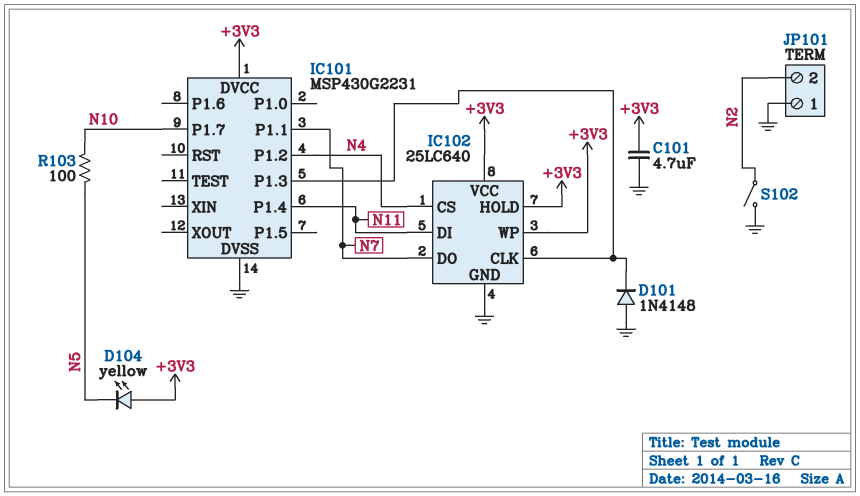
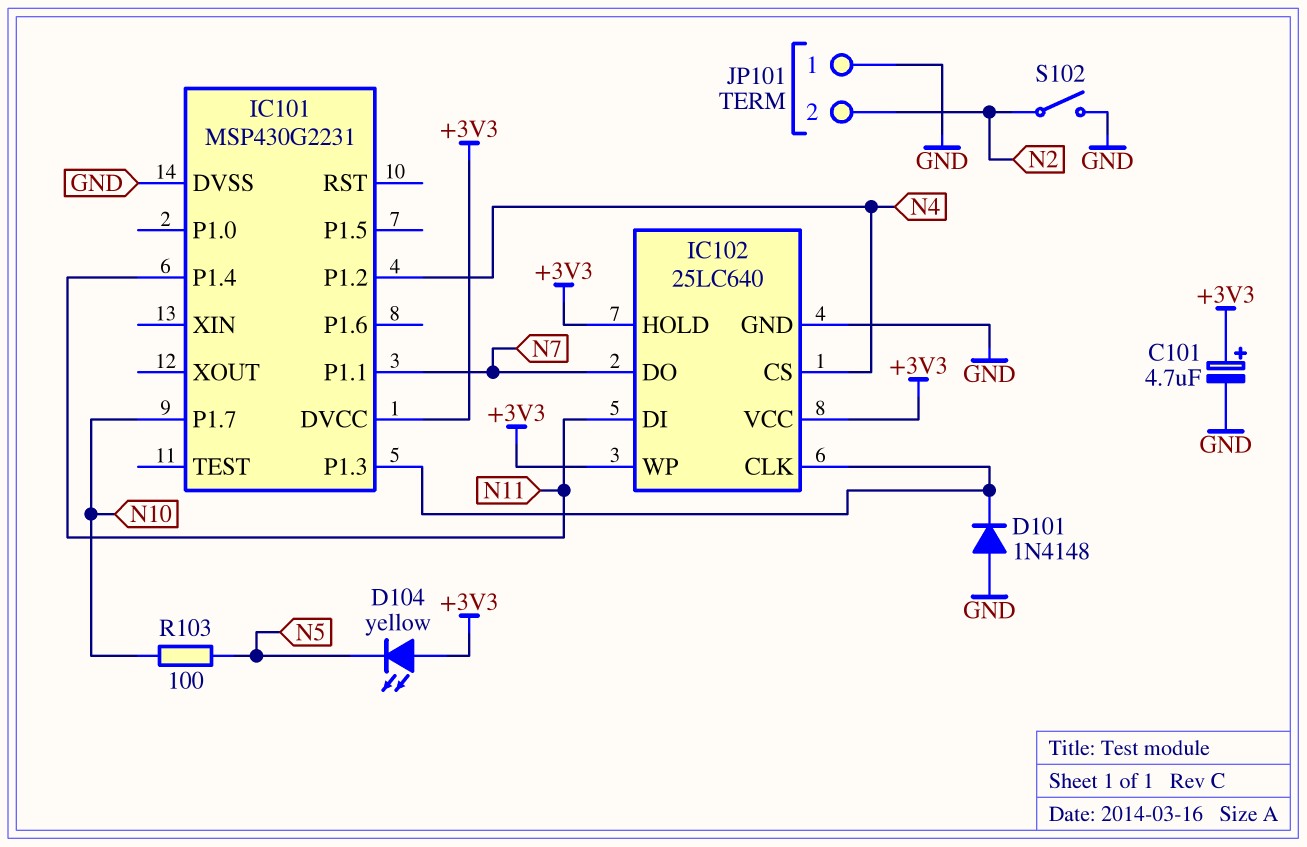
C101: 4.7uF (+3V3, GND) -> 4.7uF (plus +3V3, minus GND)

